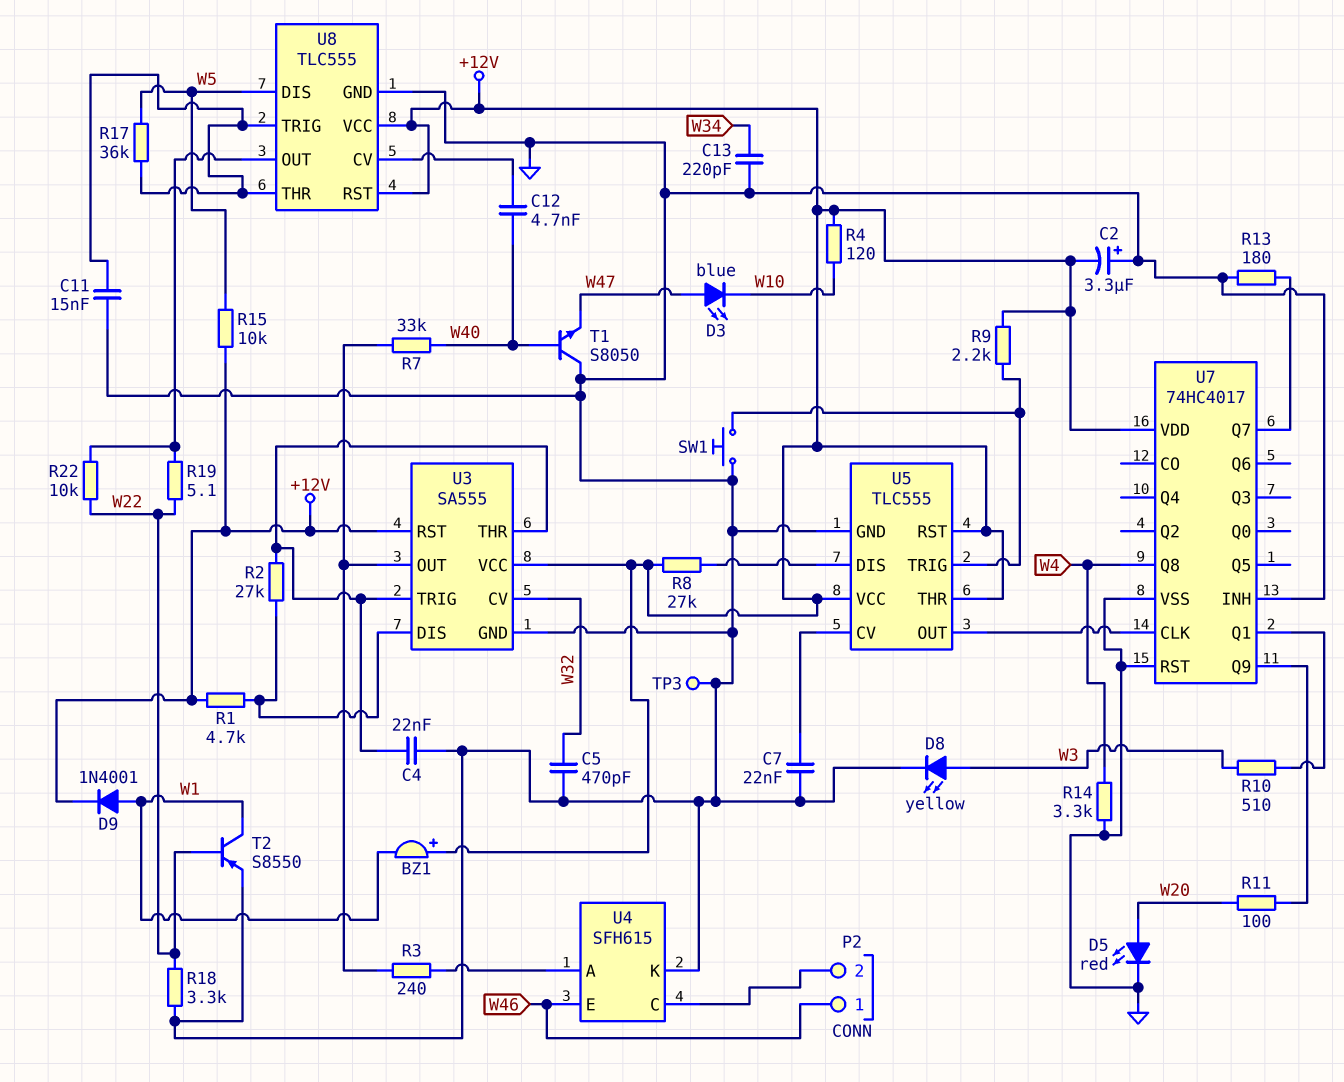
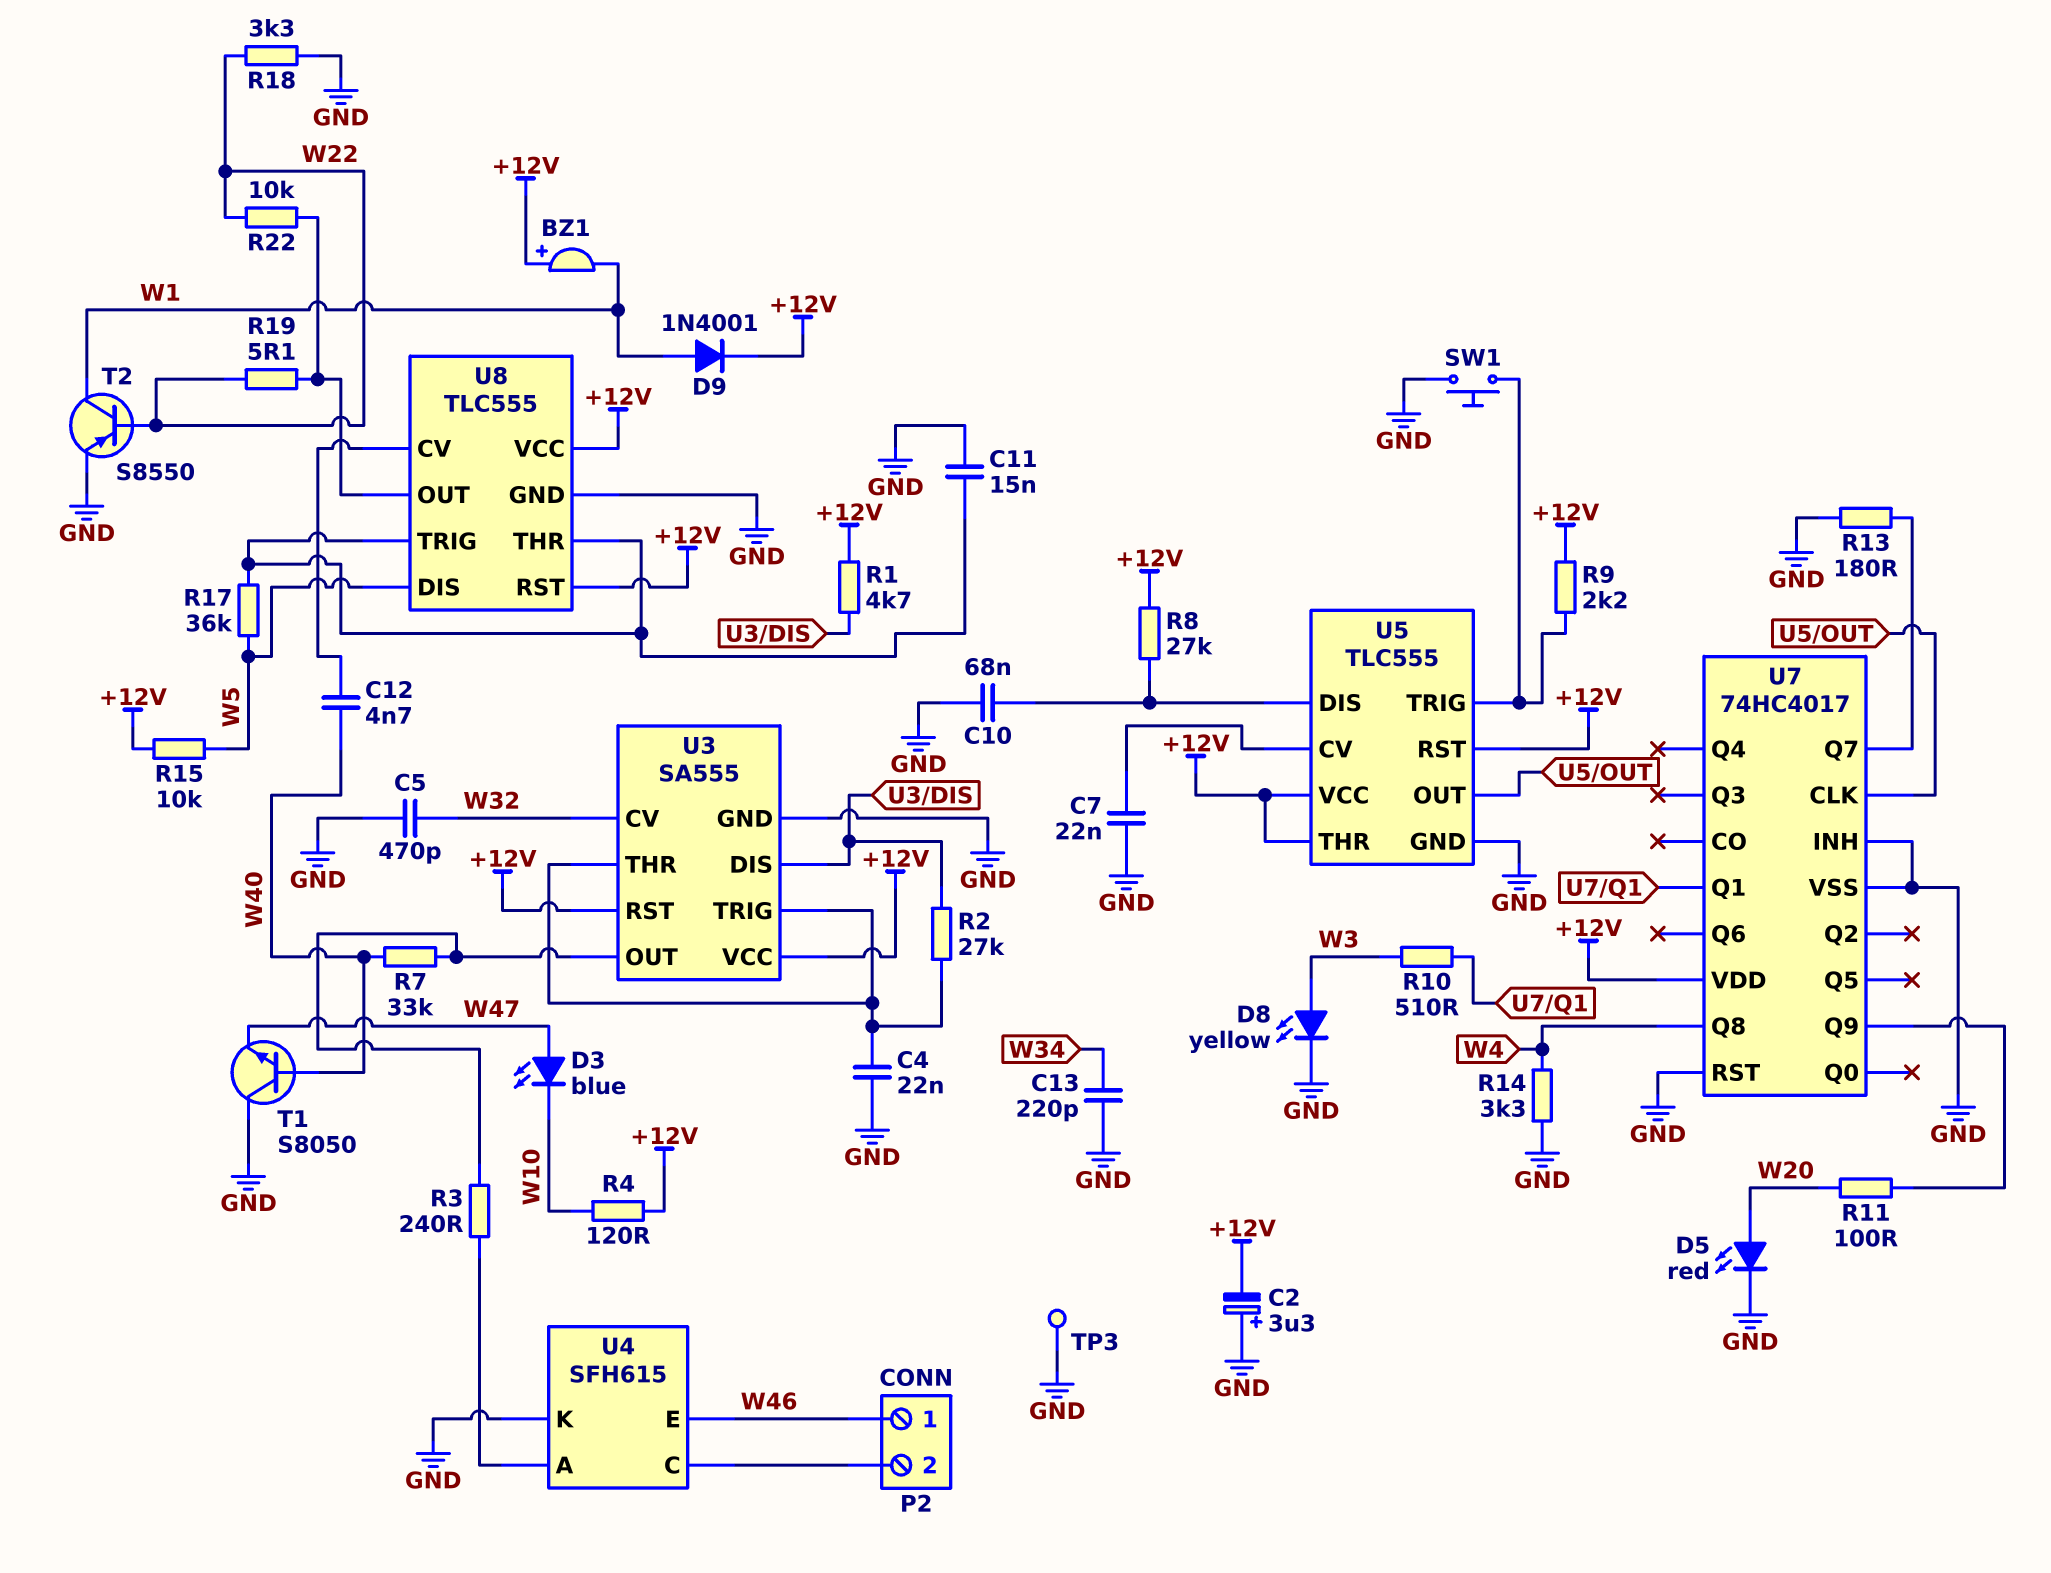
C10: none -> 68nF (GND, U5/DIS)

